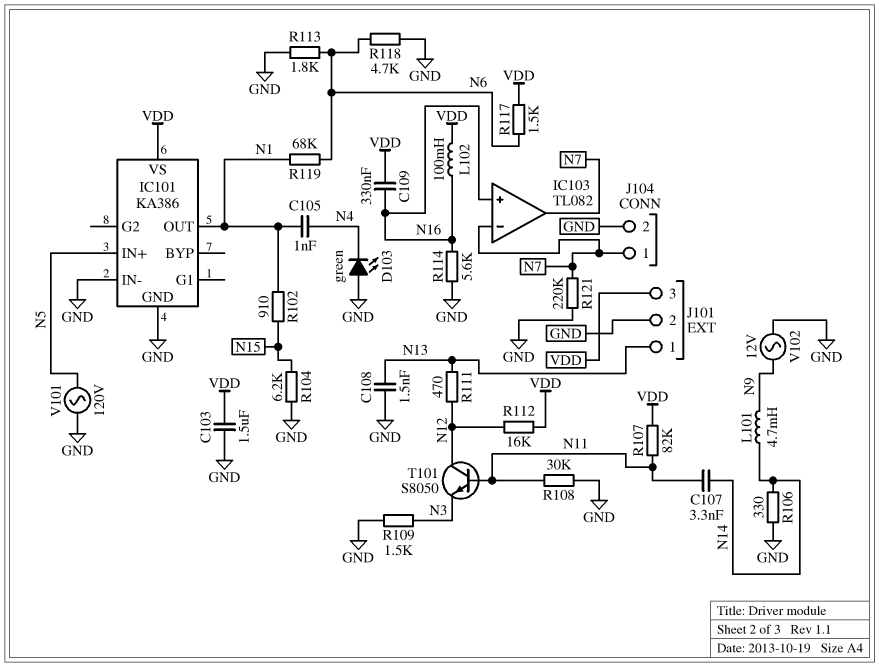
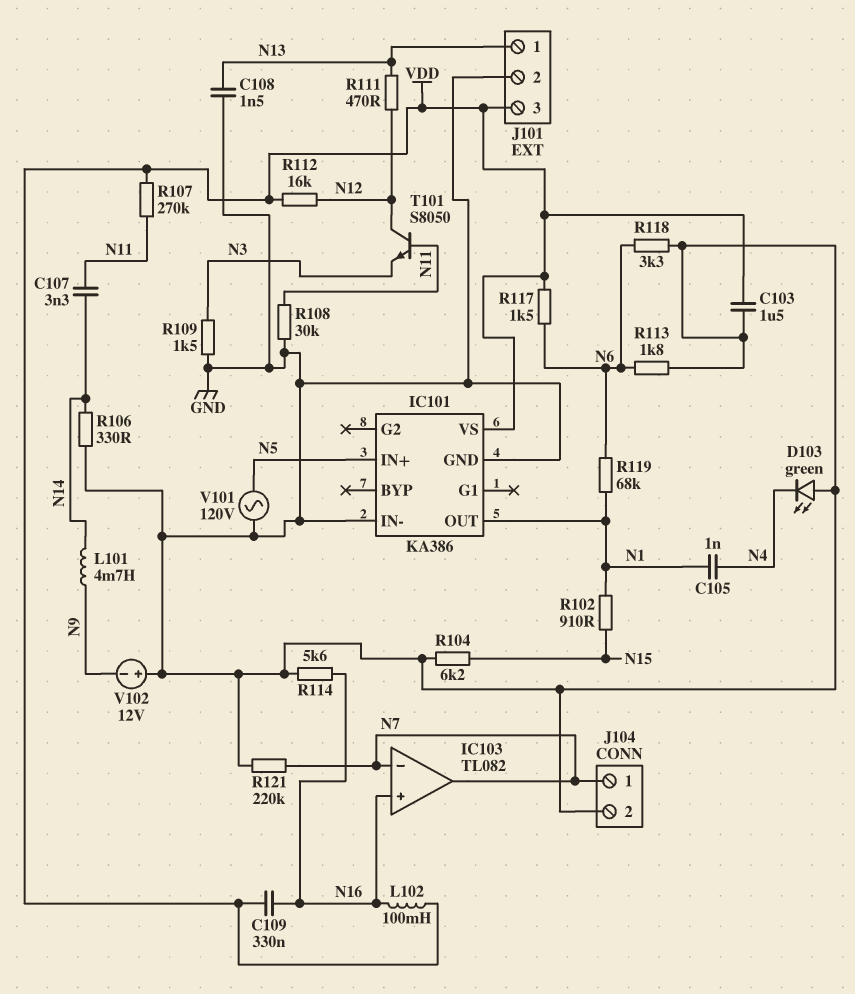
R107: 82k (N11, VDD) -> 270k (N11, VDD)
R118: 4.7k (GND, N6) -> 3.3k (GND, N6)
V102: AC 12V (GND, N9) -> 12V (plus GND, minus N9)

